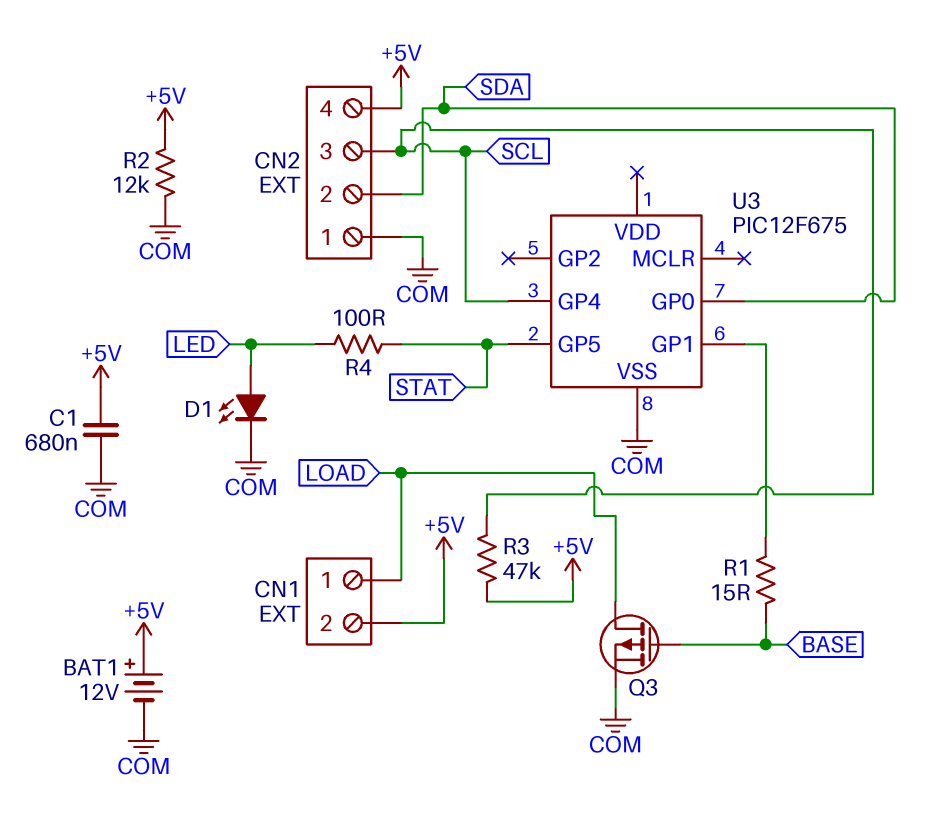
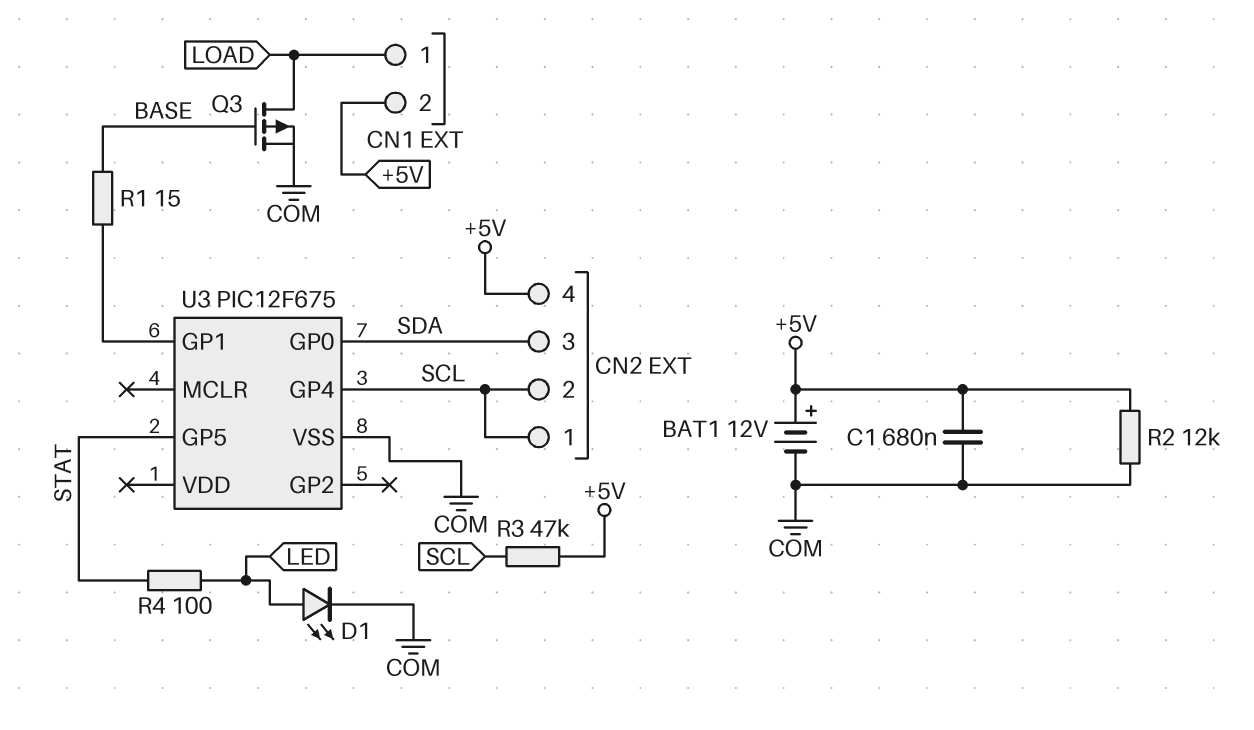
CN2 pin 1: COM -> SCL
CN2 pin 2: SDA -> SCL
CN2 pin 3: SCL -> SDA

